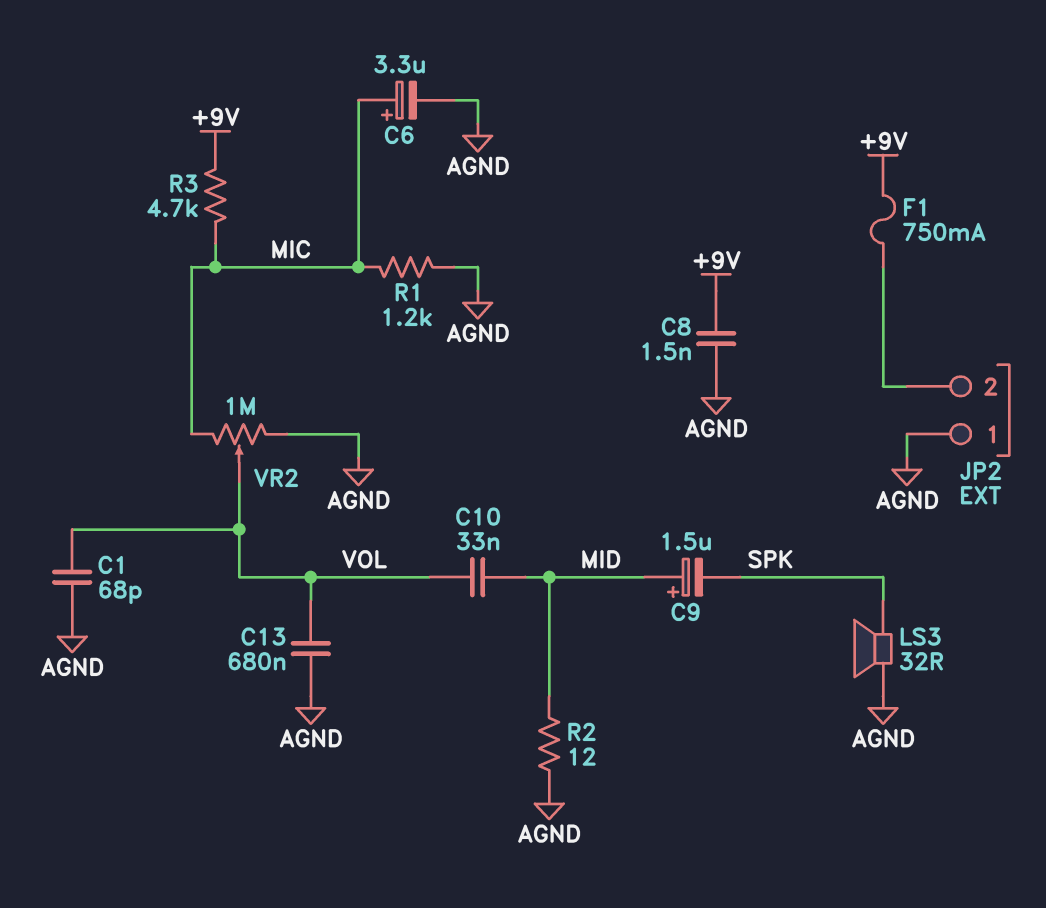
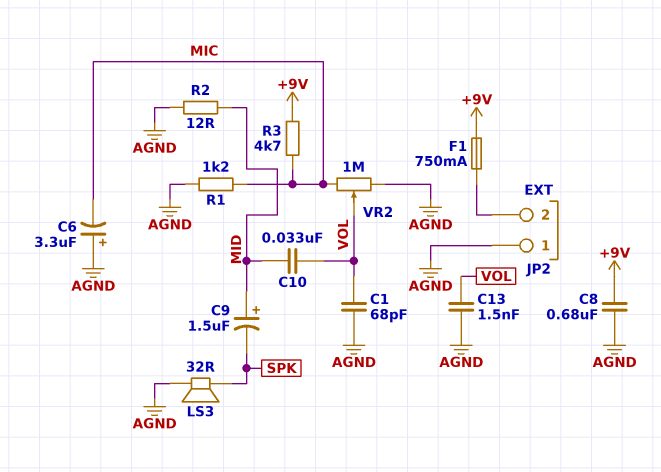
C6: 3.3uF (plus MIC, minus AGND) -> 3.3uF (plus AGND, minus MIC)
C8: 1.5nF (+9V, AGND) -> 680nF (+9V, AGND)
C13: 680nF (AGND, VOL) -> 1.5nF (AGND, VOL)

